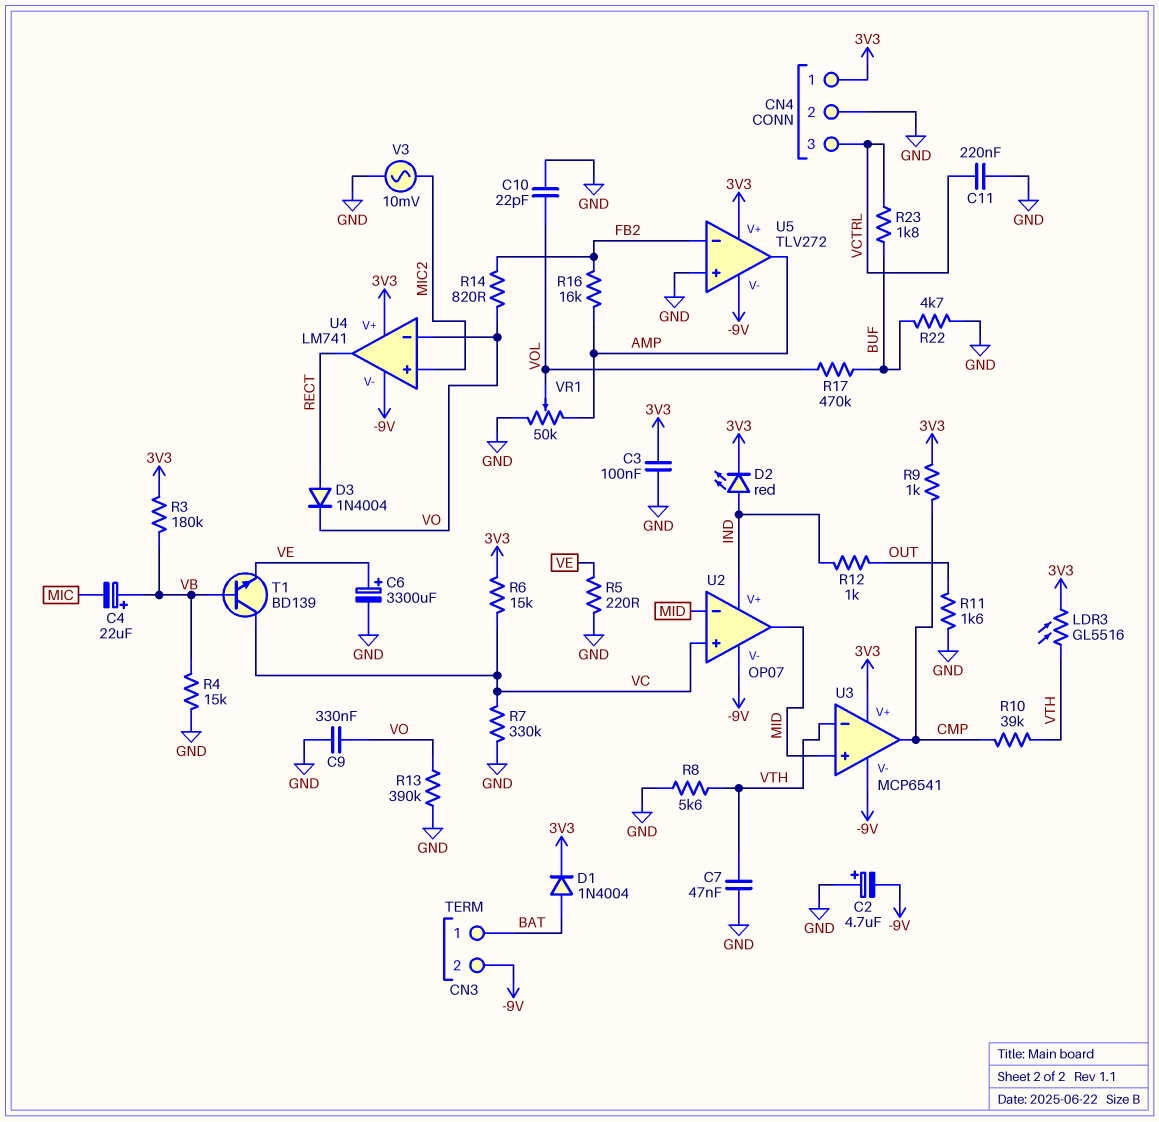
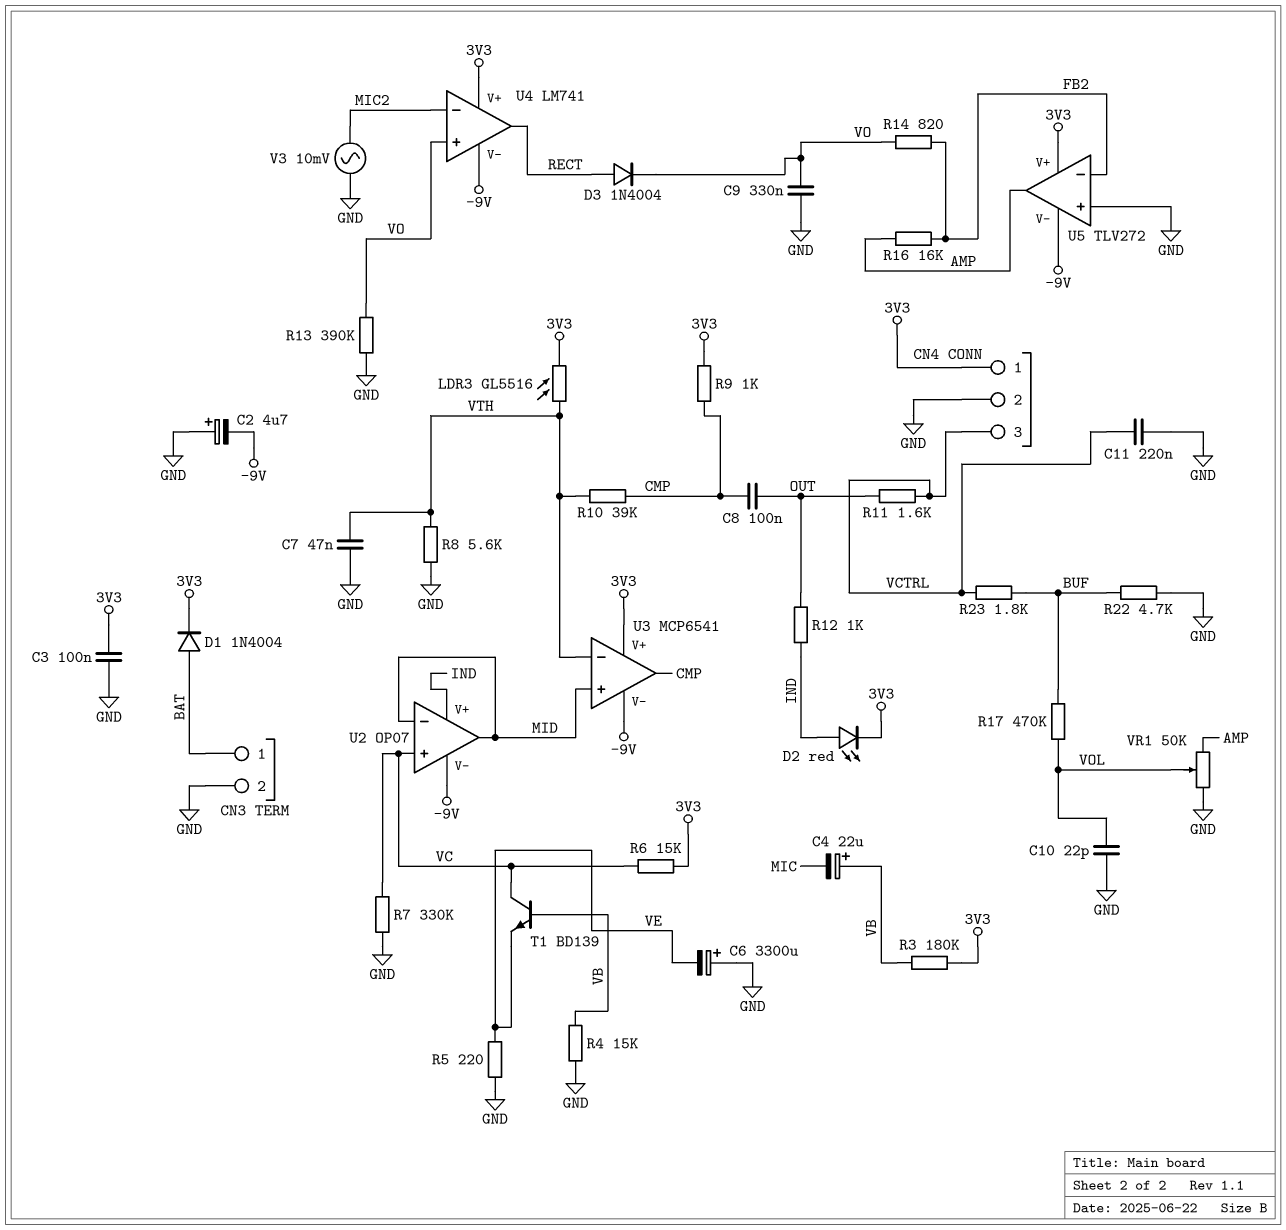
C6: 3300uF (plus VE, minus GND) -> 3300uF (plus GND, minus VE)
C8: none -> 100nF (CMP, OUT)
CN3 pin 2: -9V -> GND
R11: 1.6k (GND, OUT) -> 1.6k (OUT, VCTRL)
U4 pin in+: MIC2 -> VO
U4 pin in-: VO -> MIC2

